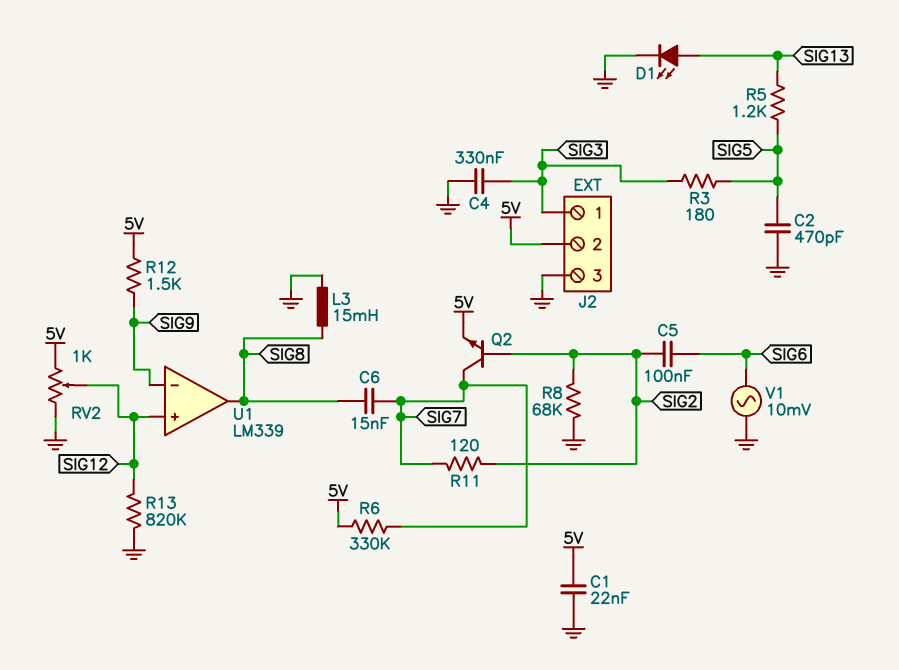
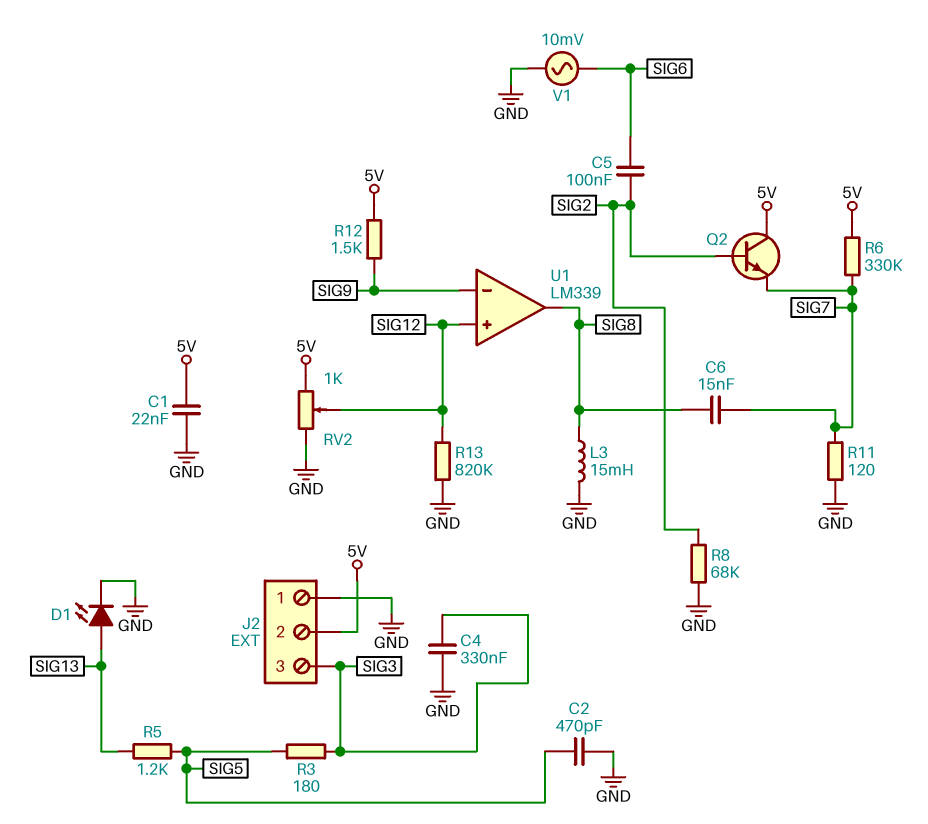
J2 pin 1: SIG3 -> GND
J2 pin 3: GND -> SIG3
Q2: NPN (B SIG2, C SIG7, E 5V) -> NPN (B SIG2, C 5V, E SIG7)
R11: 120 (SIG2, SIG7) -> 120 (GND, SIG7)

